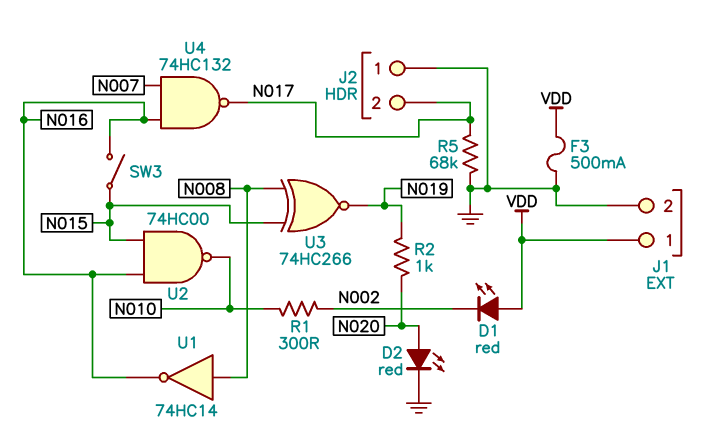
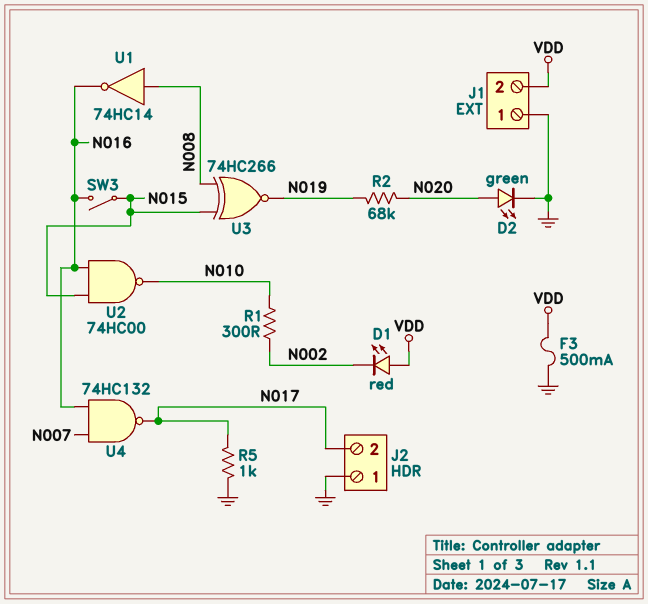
D2: LED red (A N020, K GND) -> LED green (A N020, K GND)
J1 pin 1: VDD -> GND
J1 pin 2: GND -> VDD
R2: 1k (N019, N020) -> 68k (N019, N020)
R5: 68k (GND, N017) -> 1k (GND, N017)

